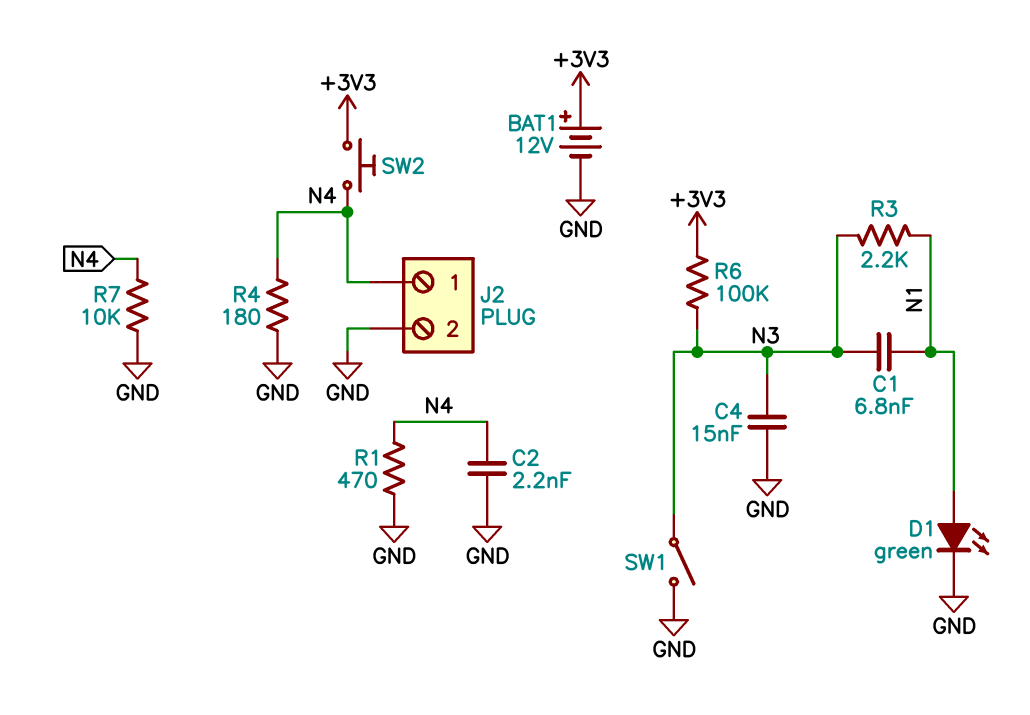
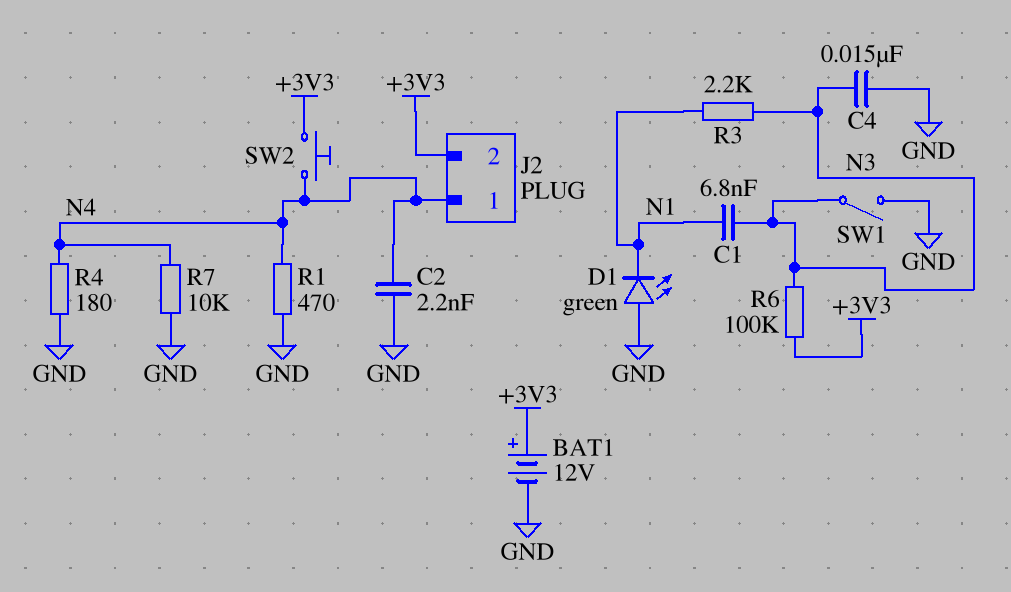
D1: LED green (A N1, K GND) -> LED green (A GND, K N1)
J2 pin 2: GND -> +3V3

